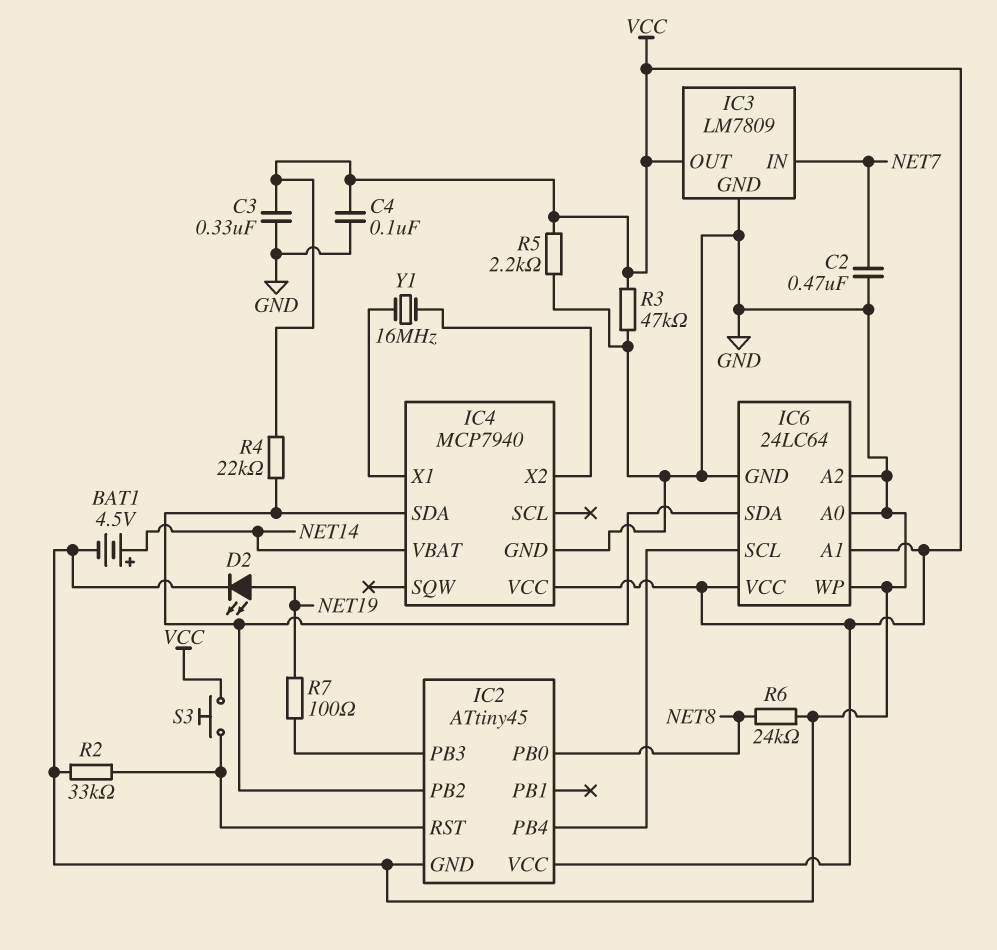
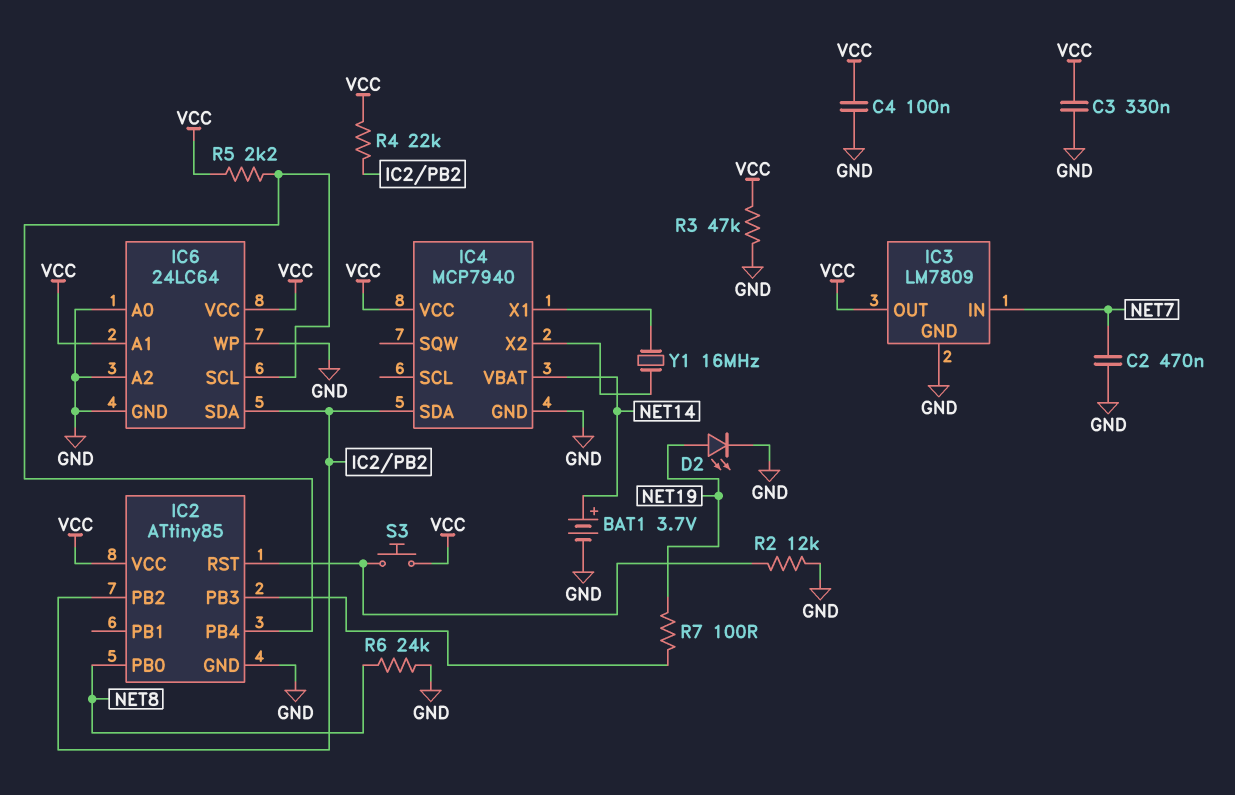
BAT1: 4.5V (plus NET14, minus GND) -> 3.7V (plus NET14, minus GND)
IC2: ATtiny45 -> ATtiny85
R2: 33k (GND, IC2/RST) -> 12k (GND, IC2/RST)
R5: 2.2k (GND, VCC) -> 2.2k (IC2/PB4, VCC)

